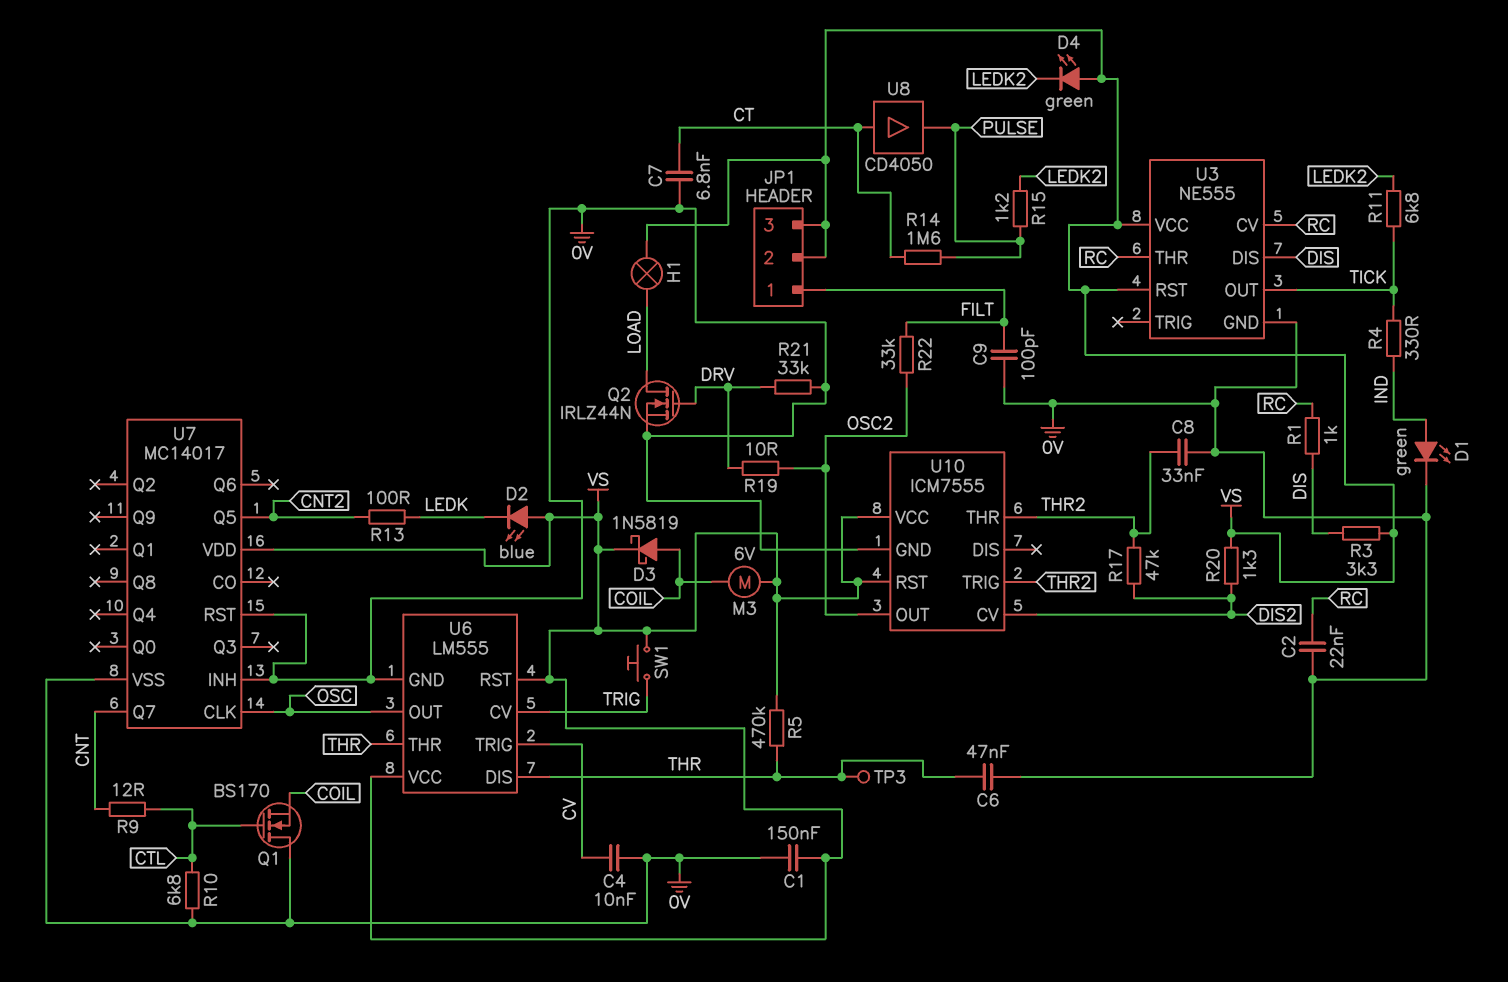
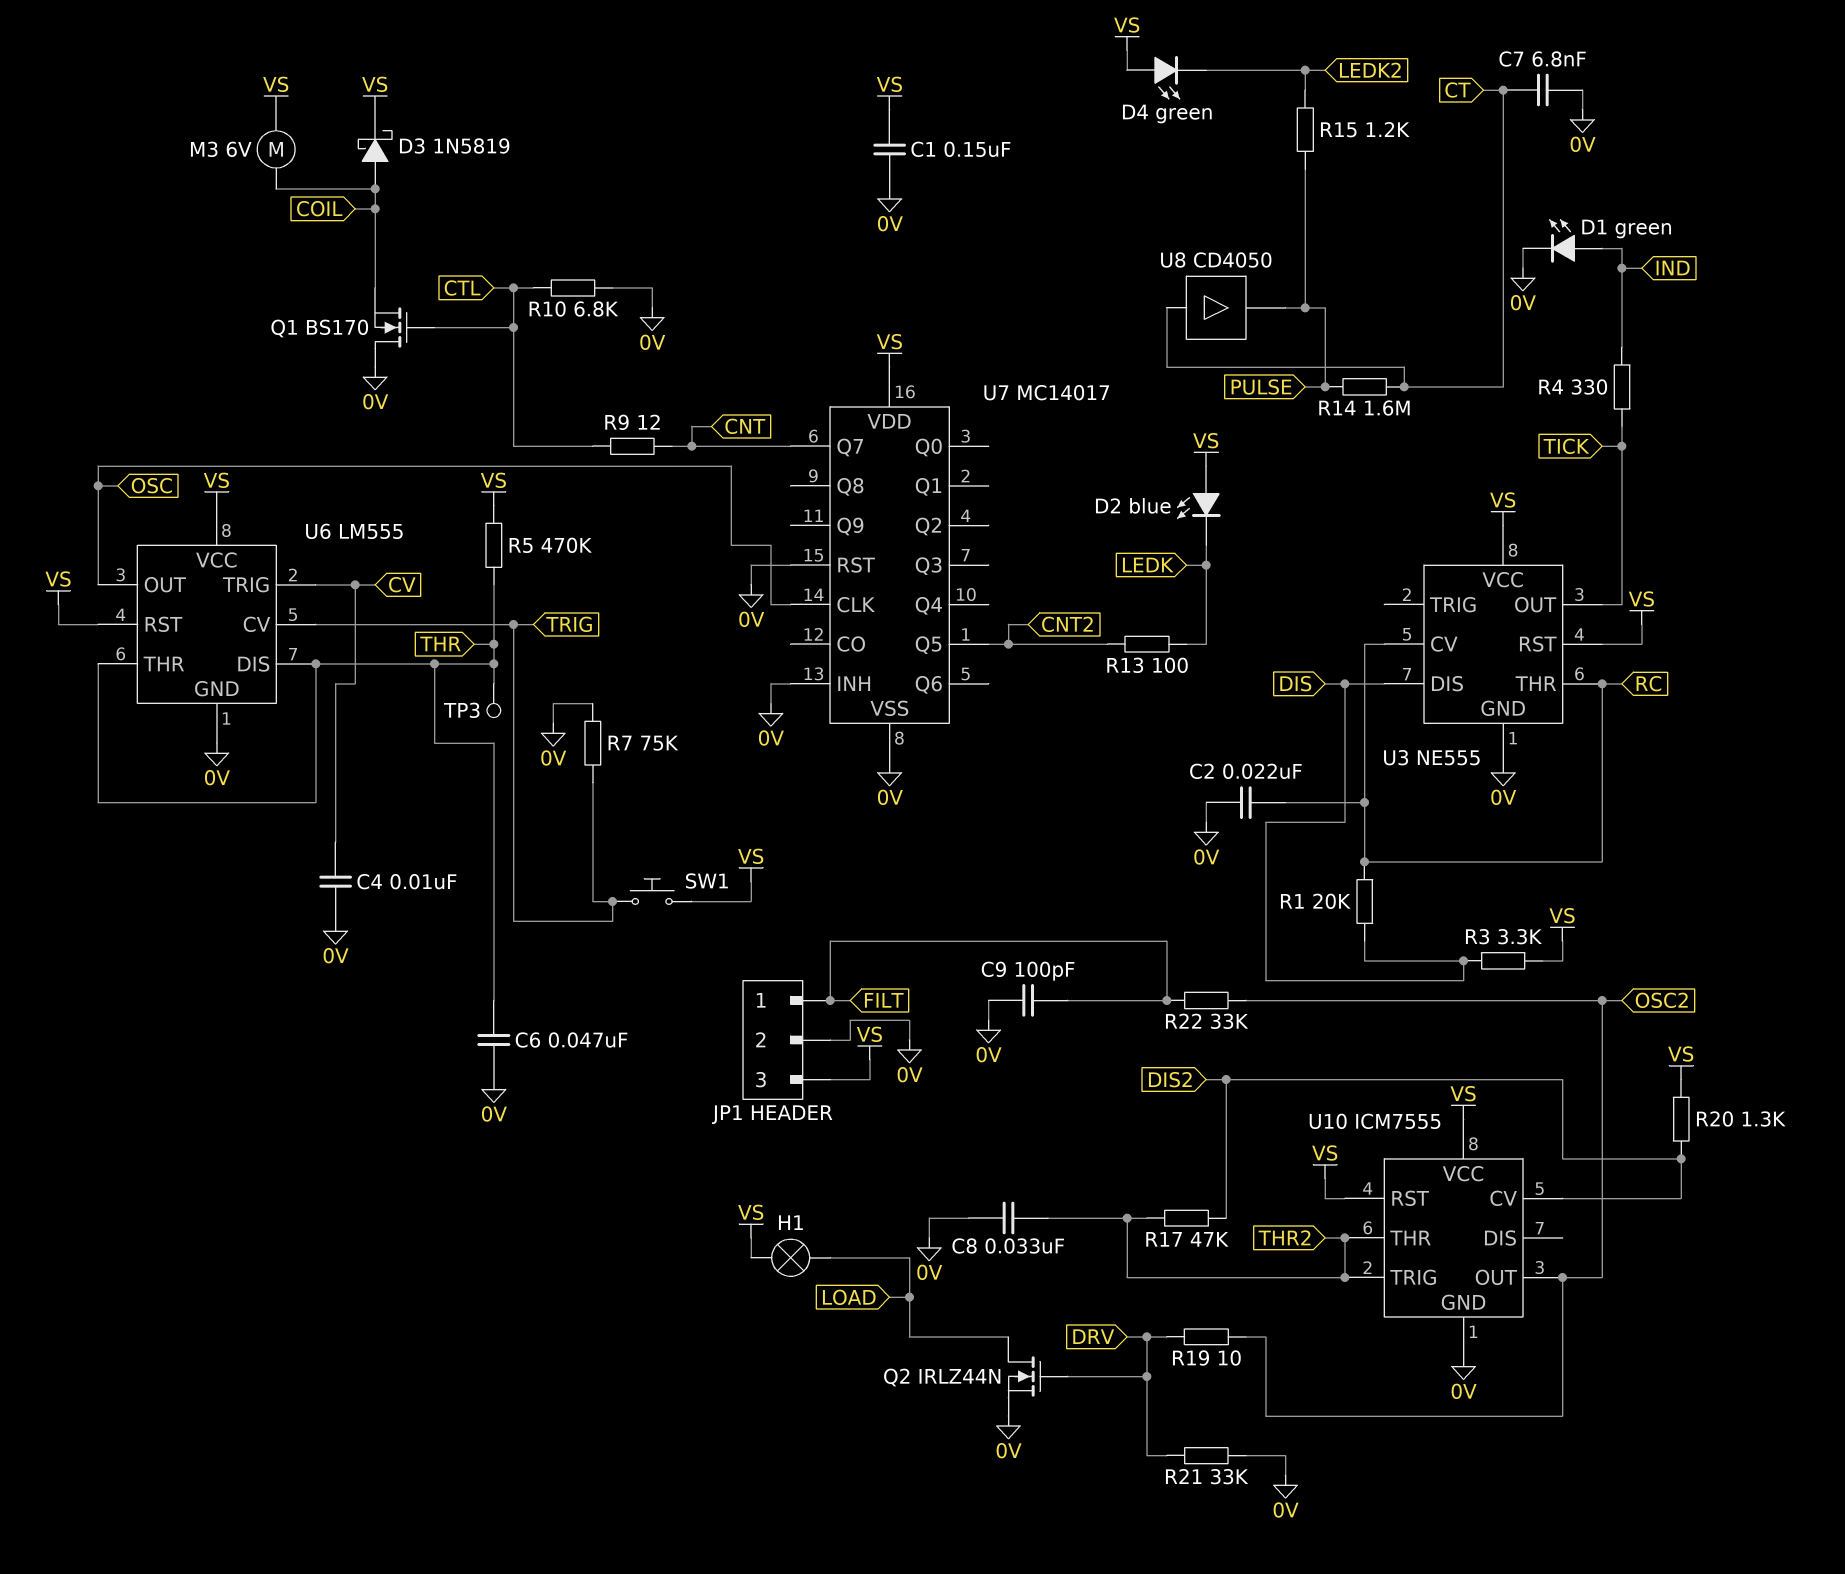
JP1 pin 2: VS -> 0V
R1: 1k (DIS, RC) -> 20k (DIS, RC)
R7: none -> 75k (0V, TRIG)
R11: 6.8k (LEDK2, TICK) -> none

